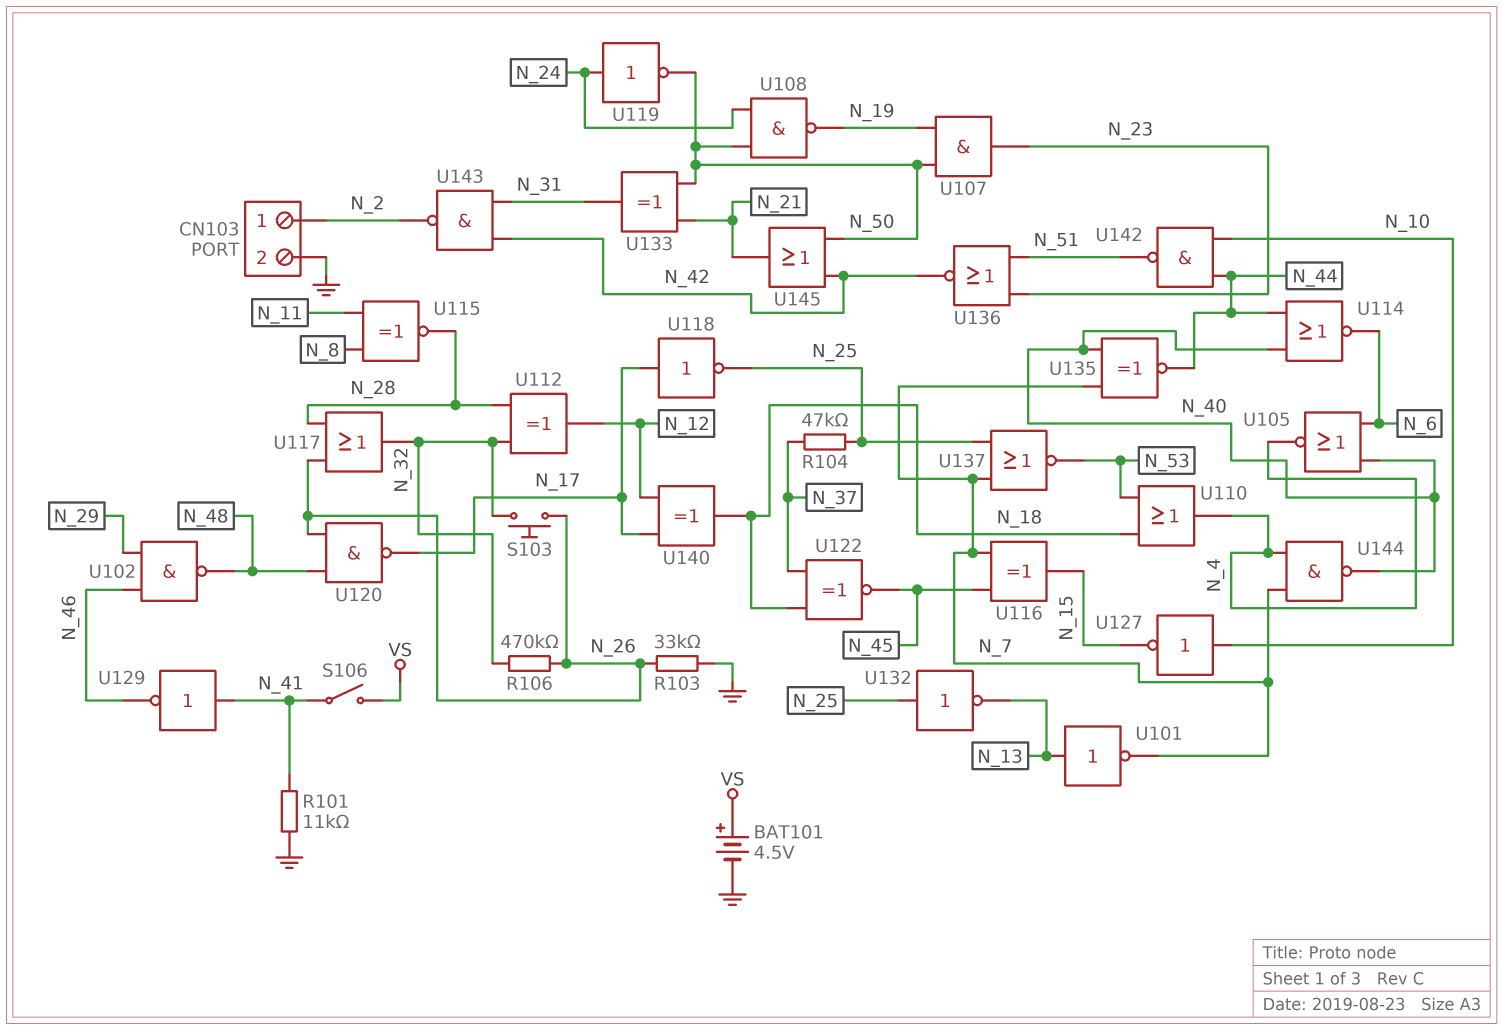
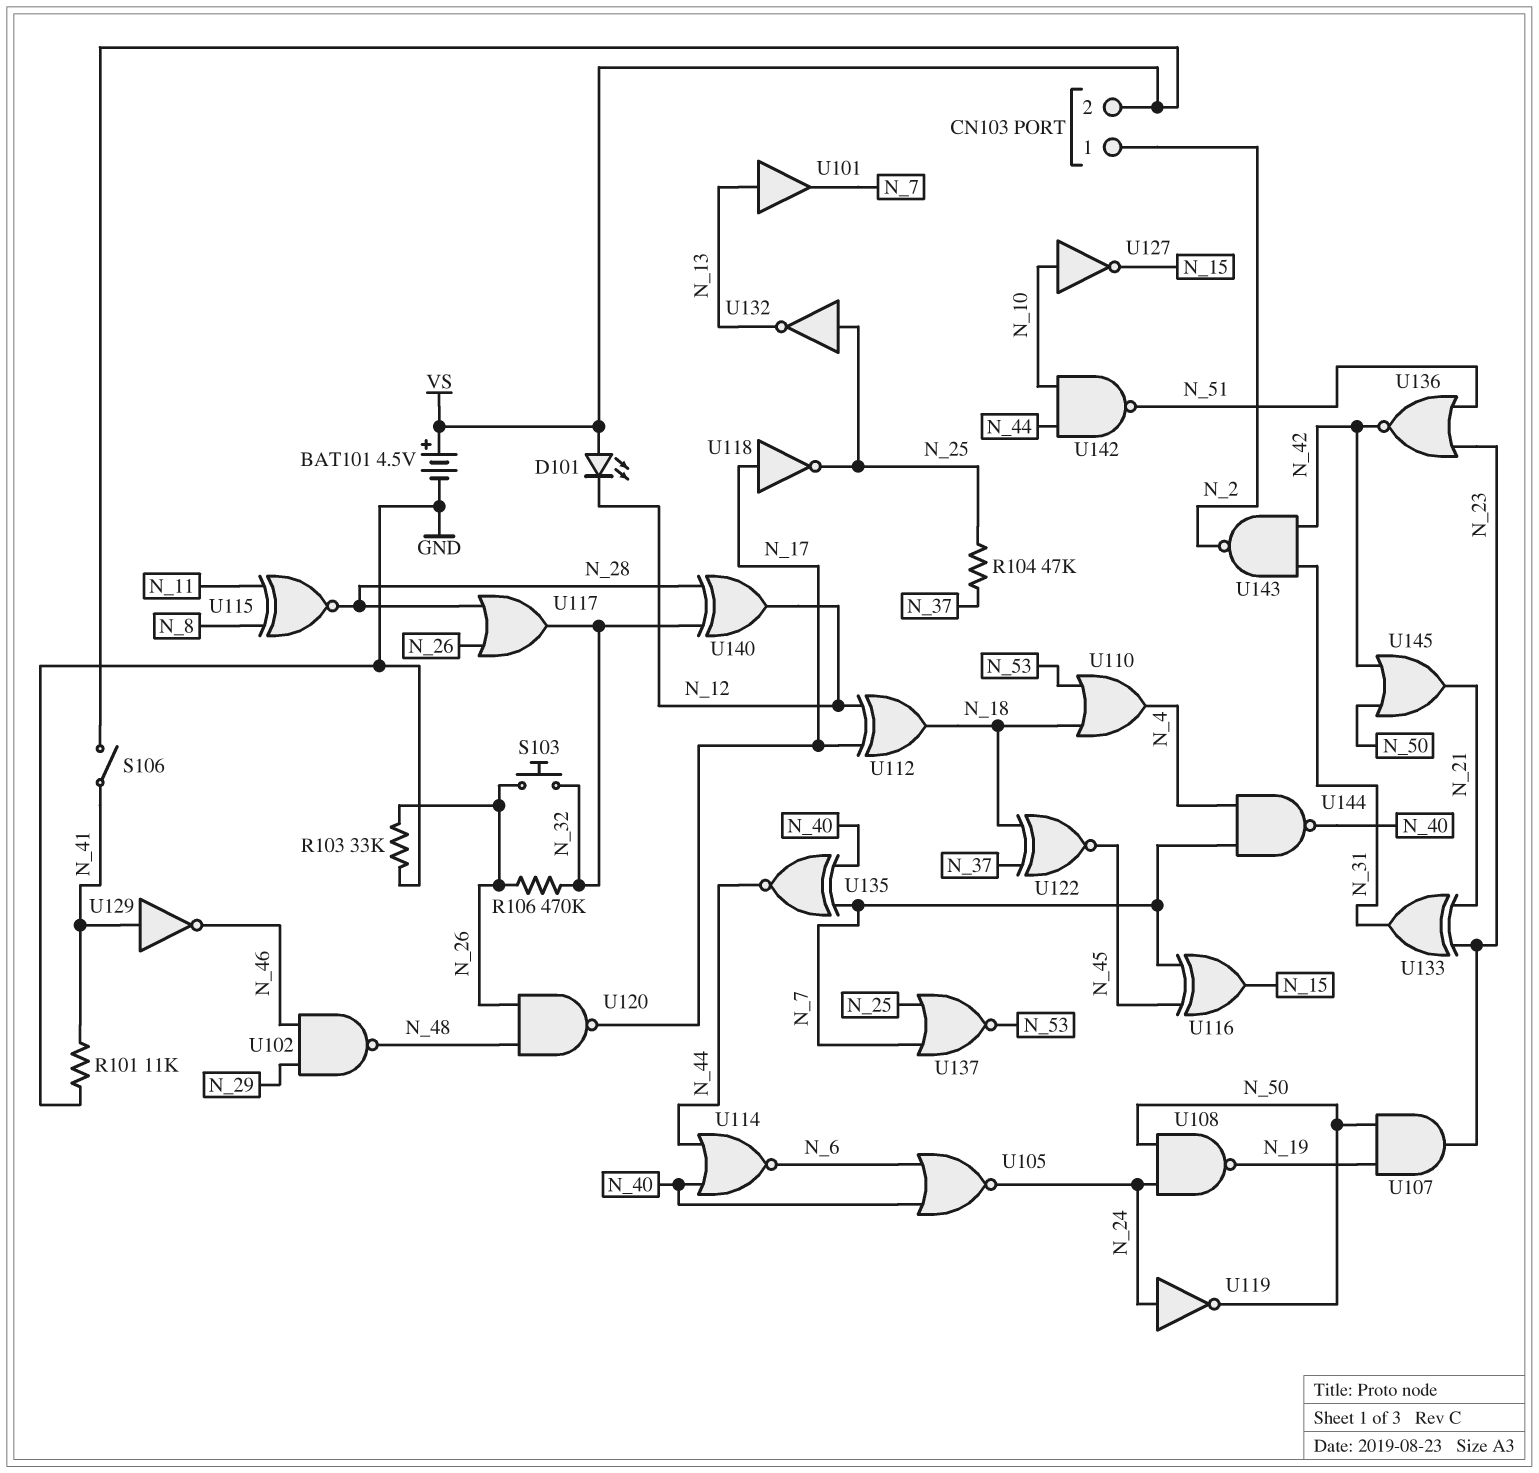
CN103 pin 2: GND -> VS
D101: none -> LED (A VS, K N_12)
U101: NOT (in N_13, out N_7) -> buffer (in N_13, out N_7)
U105: NOR (in N_6, in N_40, out N_4) -> NOR (in N_6, in N_40, out N_24)
U112: XOR (in N_28, in N_32, out N_12) -> XOR (in N_12, in N_17, out N_18)
U133: XOR (in N_21, in N_50, out N_31) -> XOR (in N_21, in N_23, out N_31)
U140: XOR (in N_12, in N_17, out N_18) -> XOR (in N_28, in N_32, out N_12)

